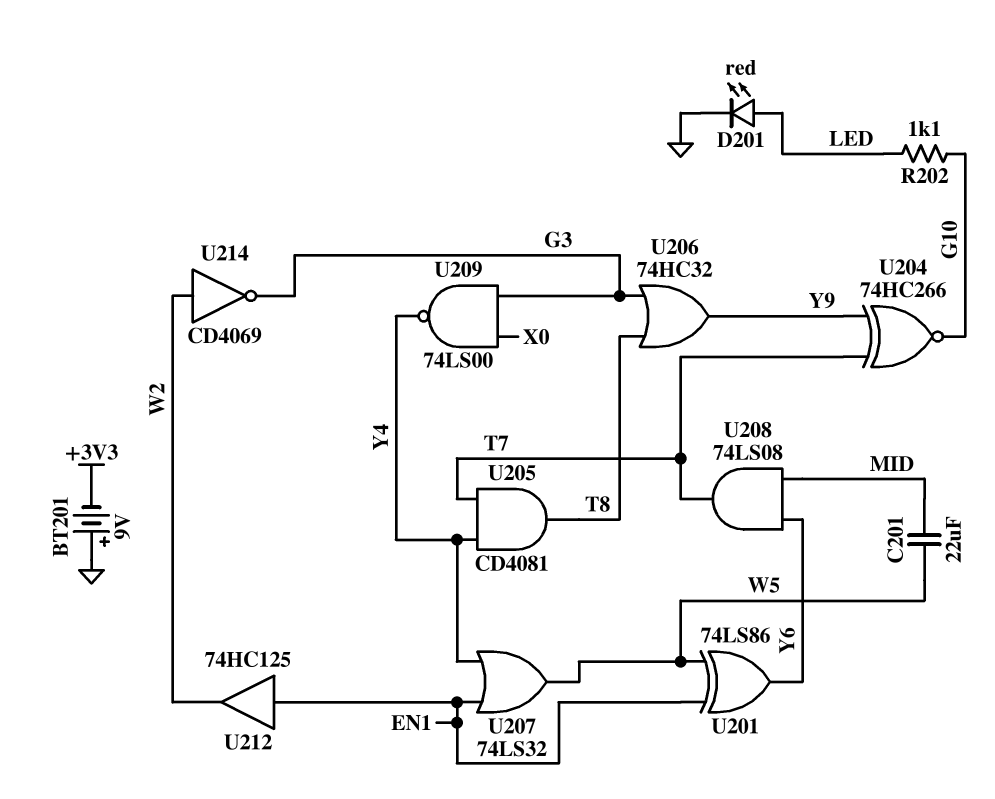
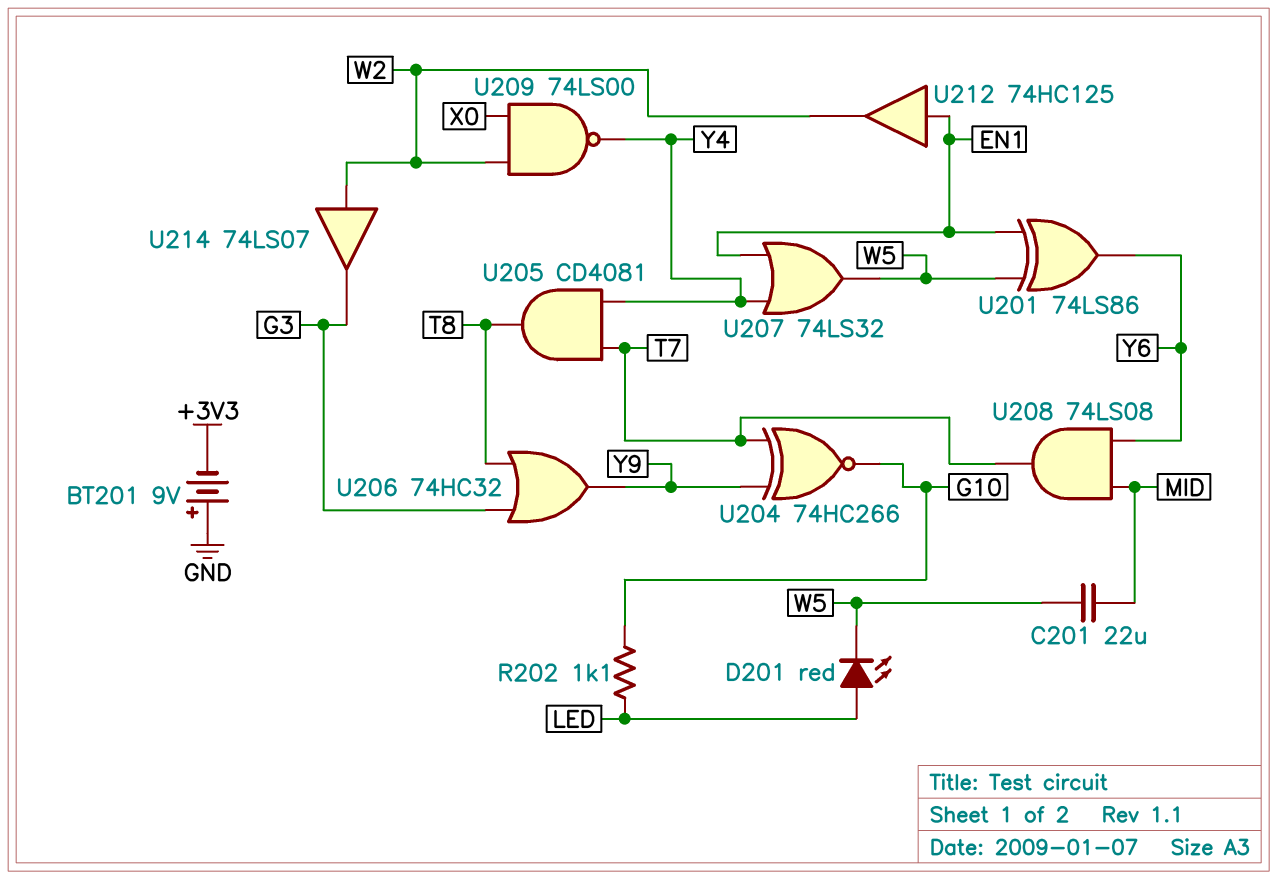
D201: LED red (A LED, K GND) -> LED red (A LED, K W5)
U209: NAND 74LS00 (in G3, in X0, out Y4) -> NAND 74LS00 (in W2, in X0, out Y4)
U214: NOT CD4069 (in W2, out G3) -> buffer 74LS07 (in W2, out G3)

